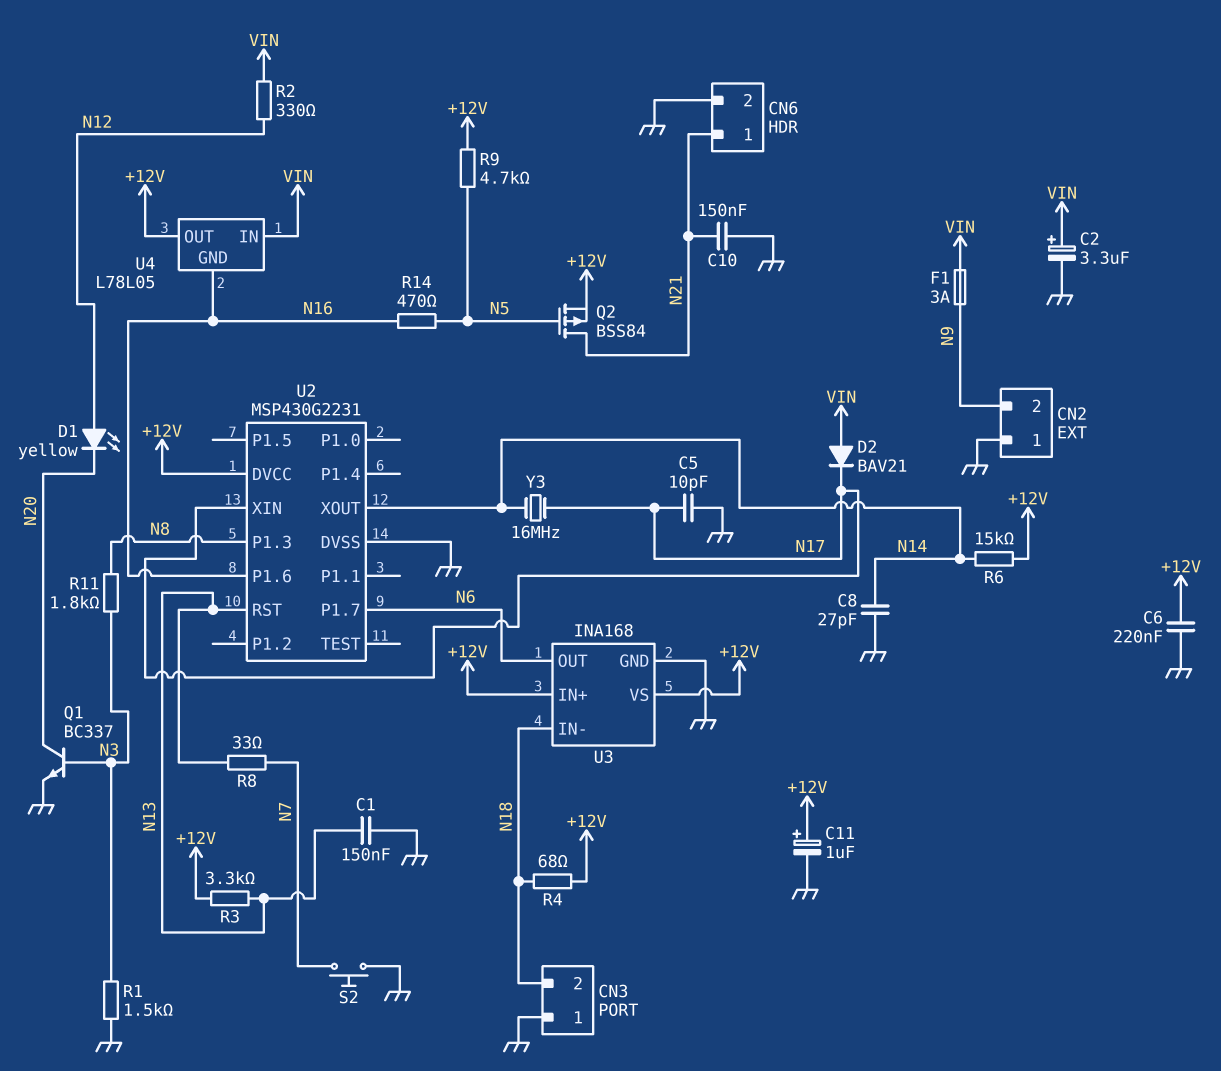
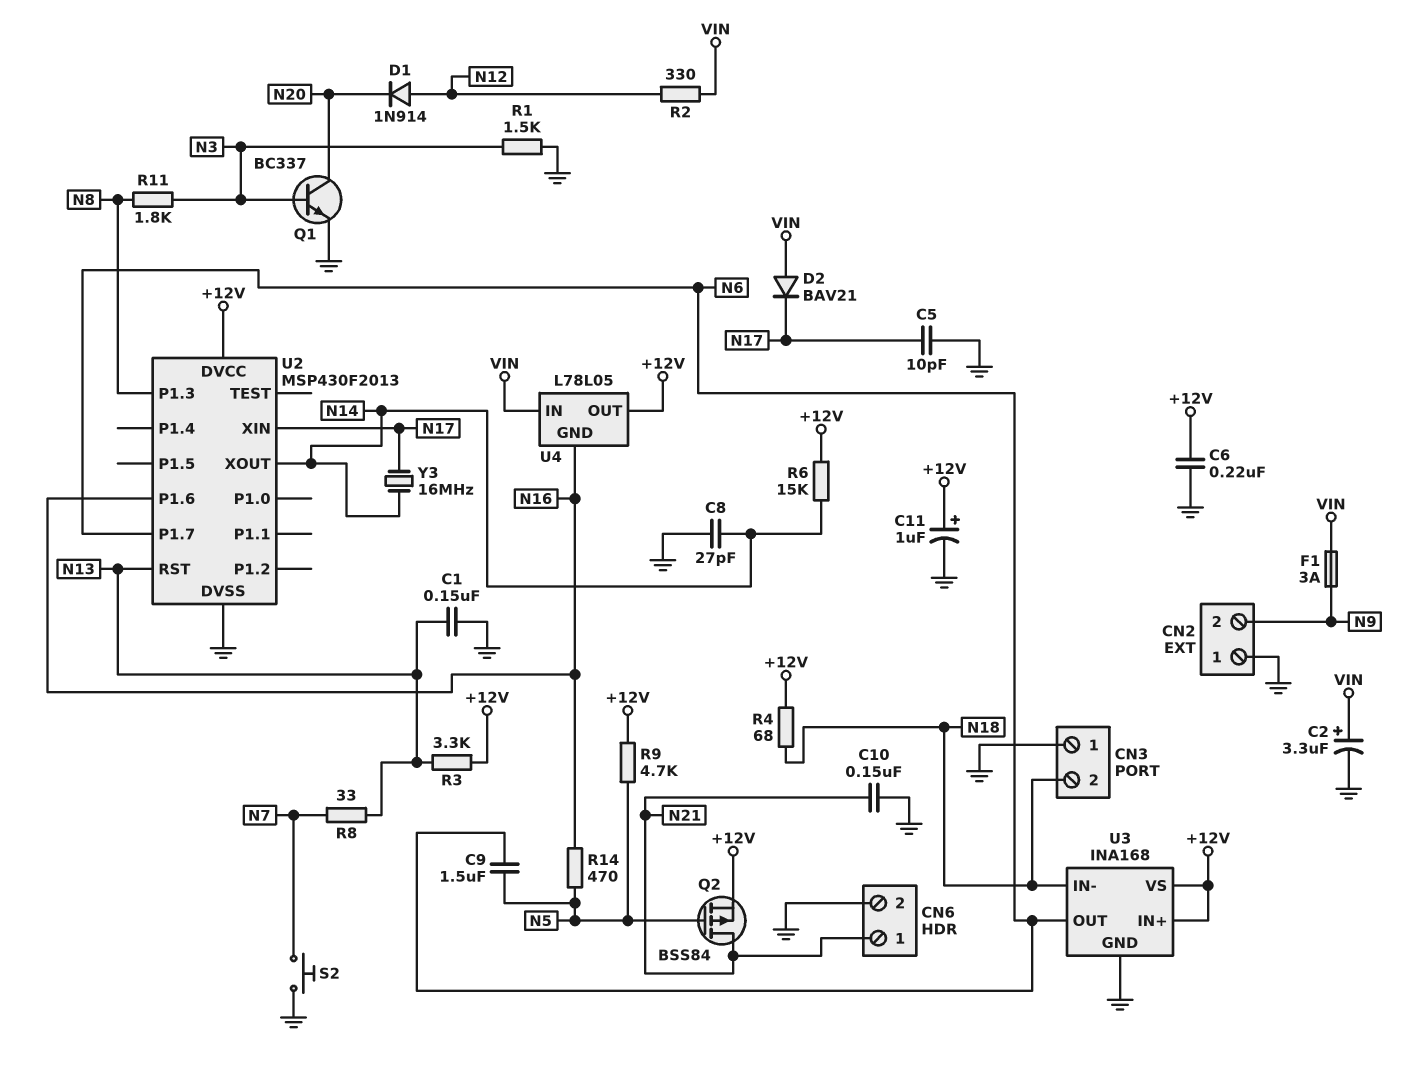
C9: none -> 1.5uF (N5, N6)
D1: LED yellow (A N12, K N20) -> diode 1N914 (A N12, K N20)
U2: MSP430G2231 -> MSP430F2013

